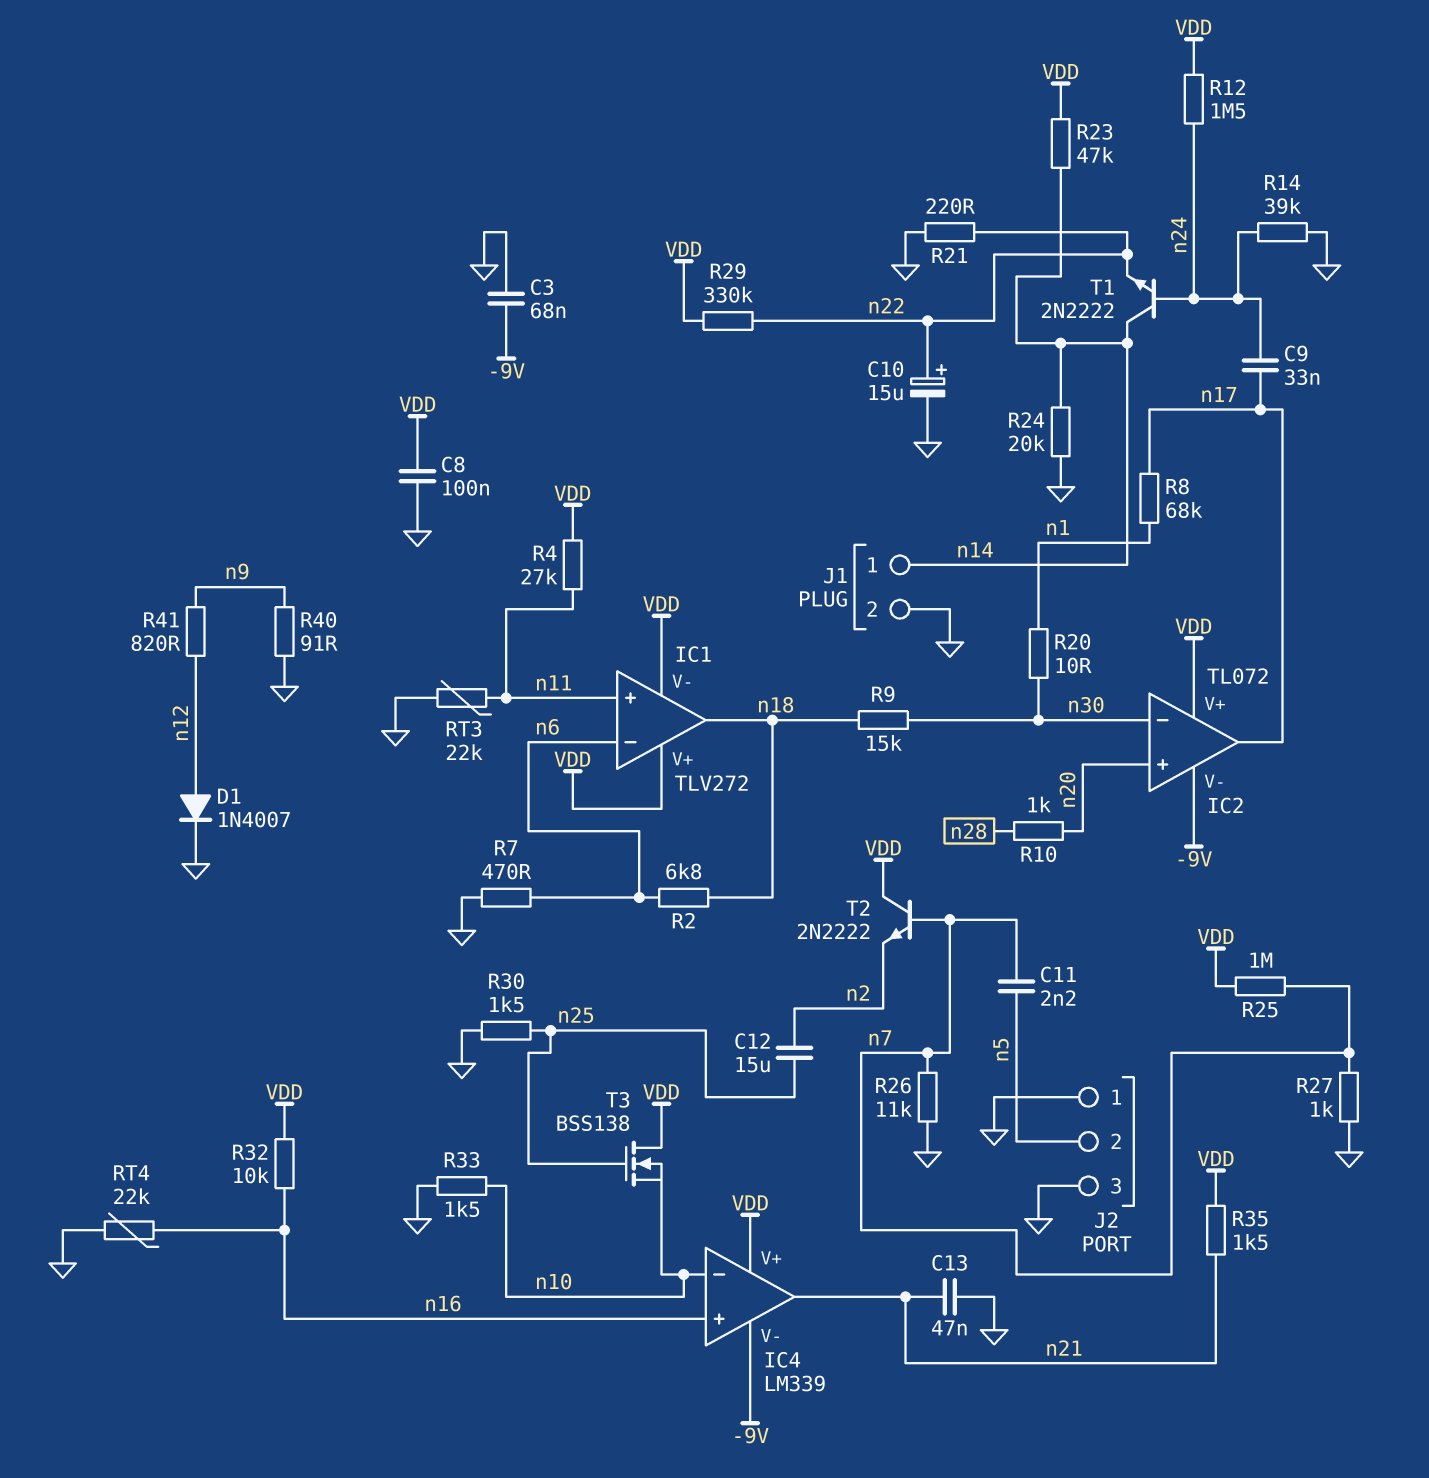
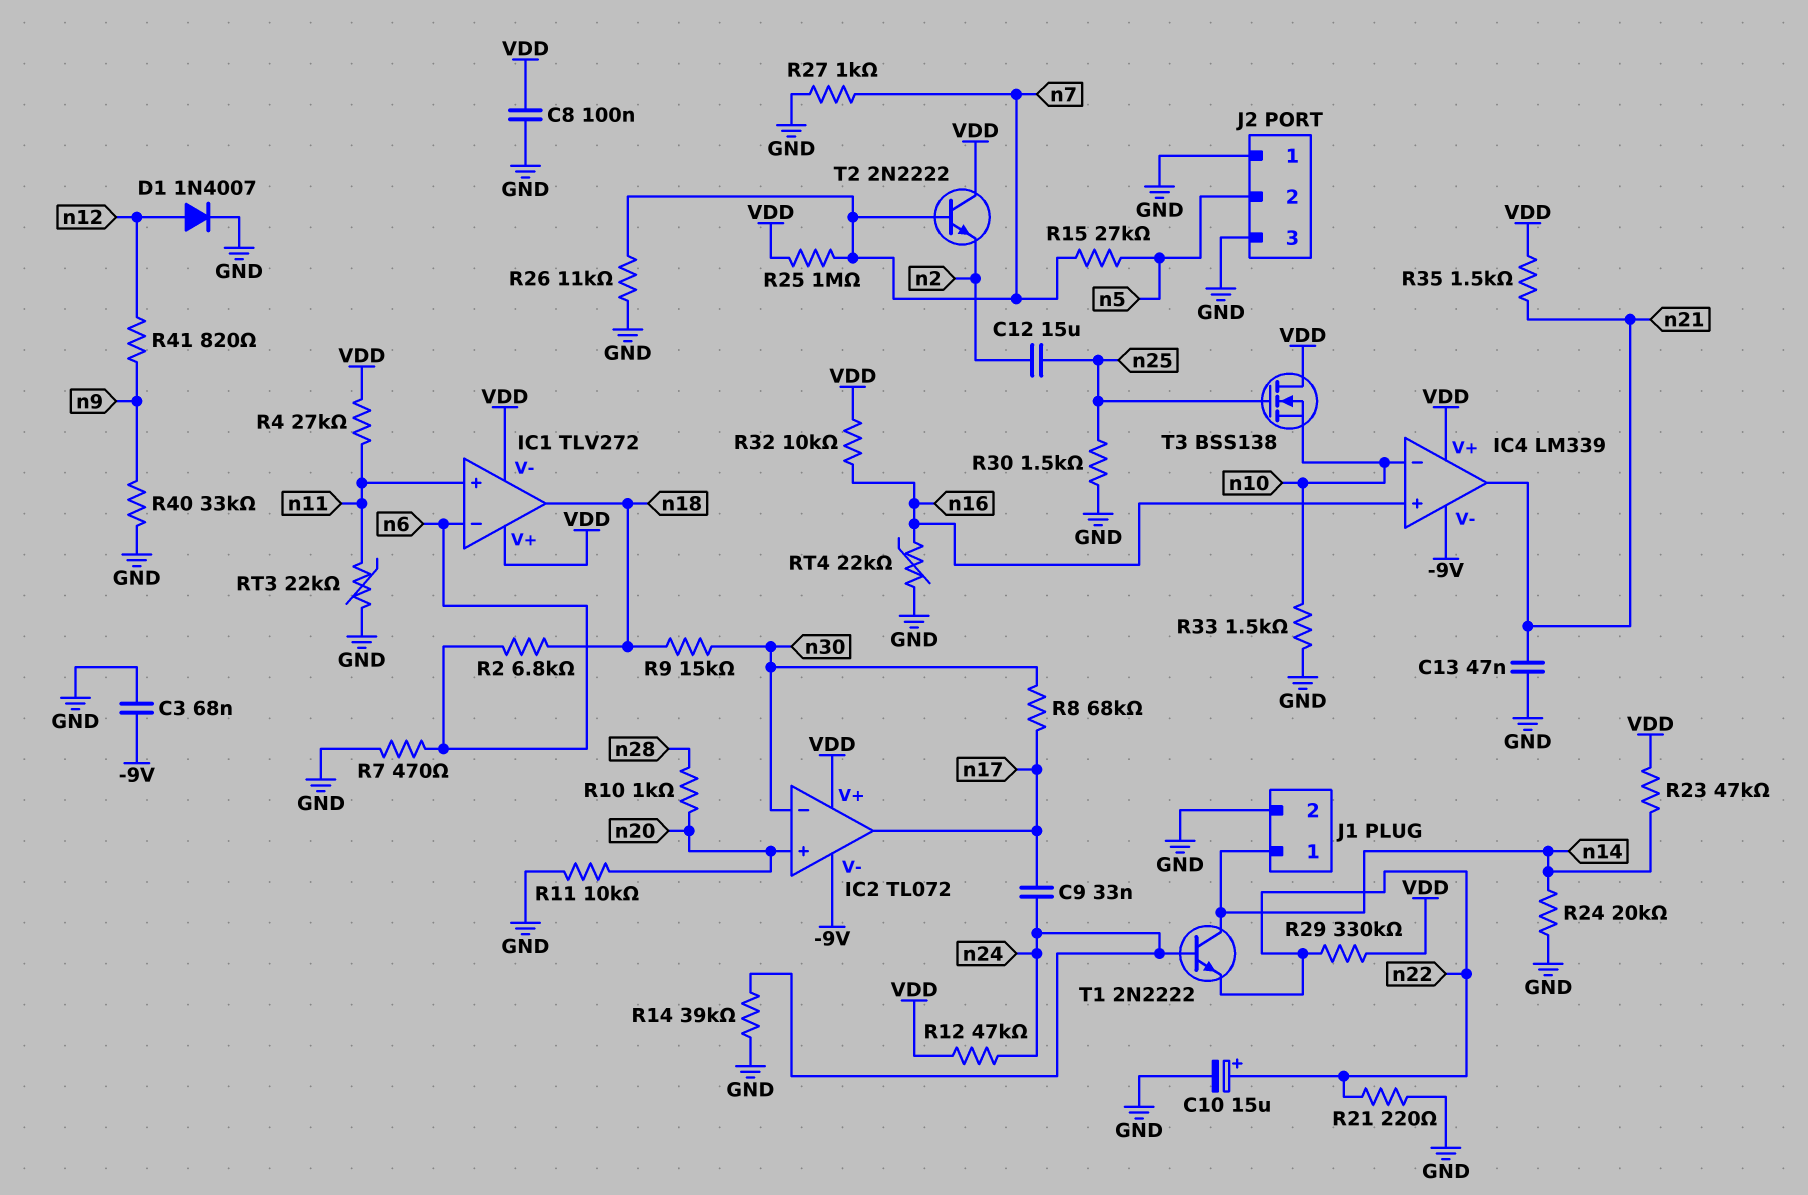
C11: 2.2nF (n5, n7) -> none
R8: 68k (n1, n17) -> 68k (n17, n30)
R11: none -> 10k (GND, n20)
R12: 1.5M (VDD, n24) -> 47k (VDD, n24)
R15: none -> 27k (n5, n7)
R20: 10 (n1, n30) -> none
R40: 91 (GND, n9) -> 33k (GND, n9)

